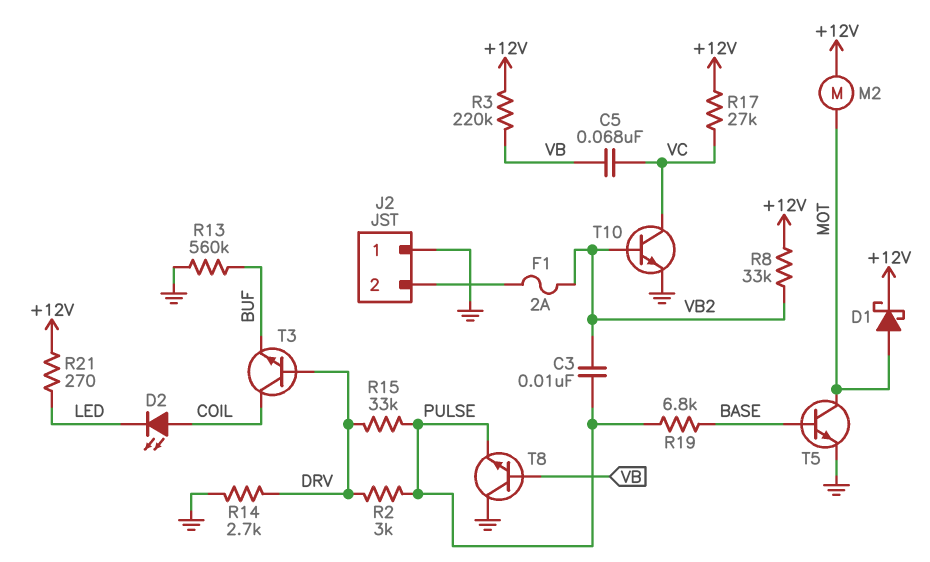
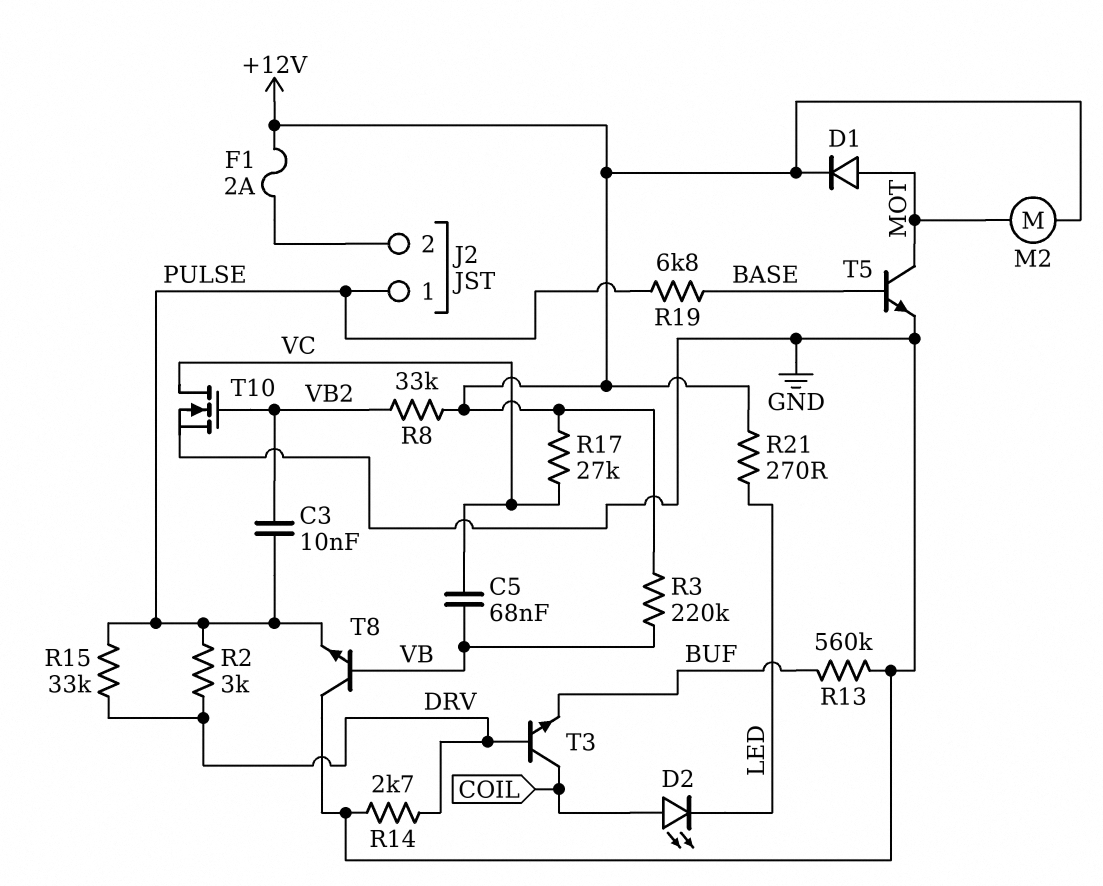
D1: schottky (A MOT, K +12V) -> diode (A MOT, K +12V)
F1: 2A (J2/2, VB2) -> 2A (+12V, J2/2)
J2 pin 1: GND -> PULSE
T10: NPN (B VB2, C VC, E GND) -> NMOS (G VB2, D VC, S GND)

